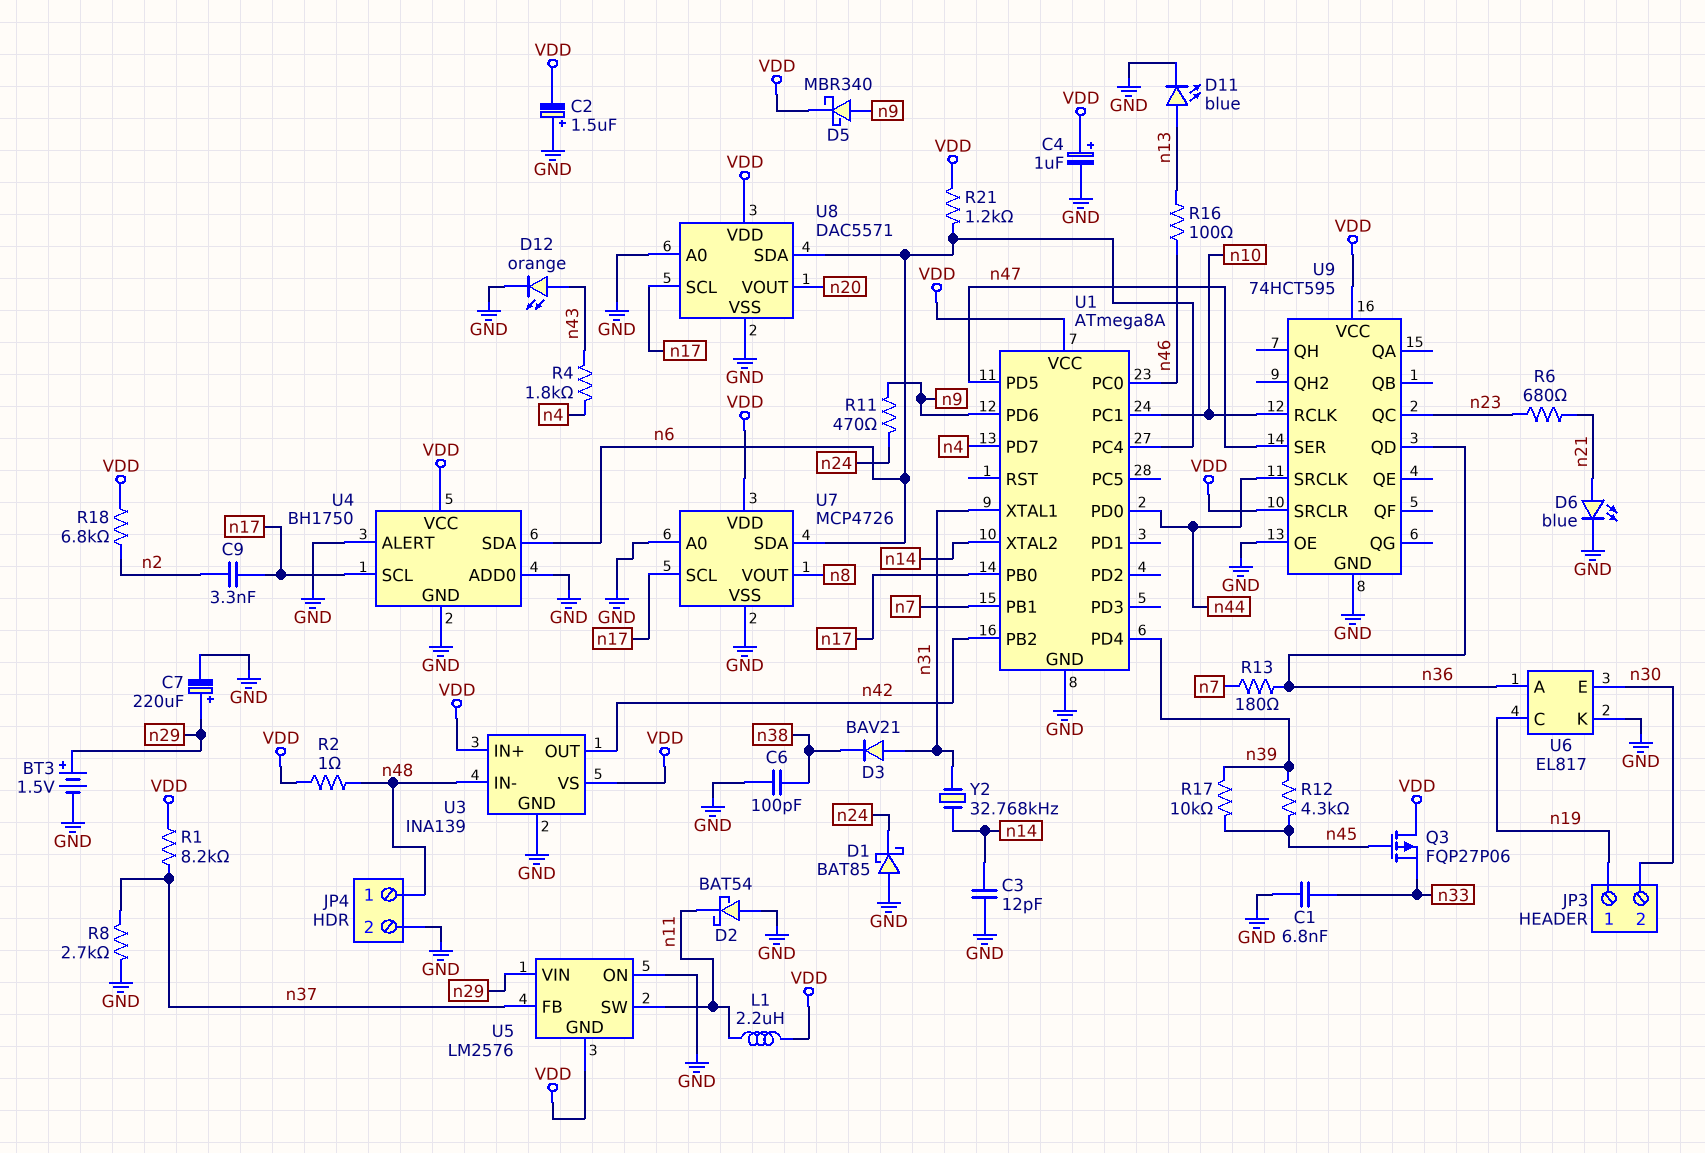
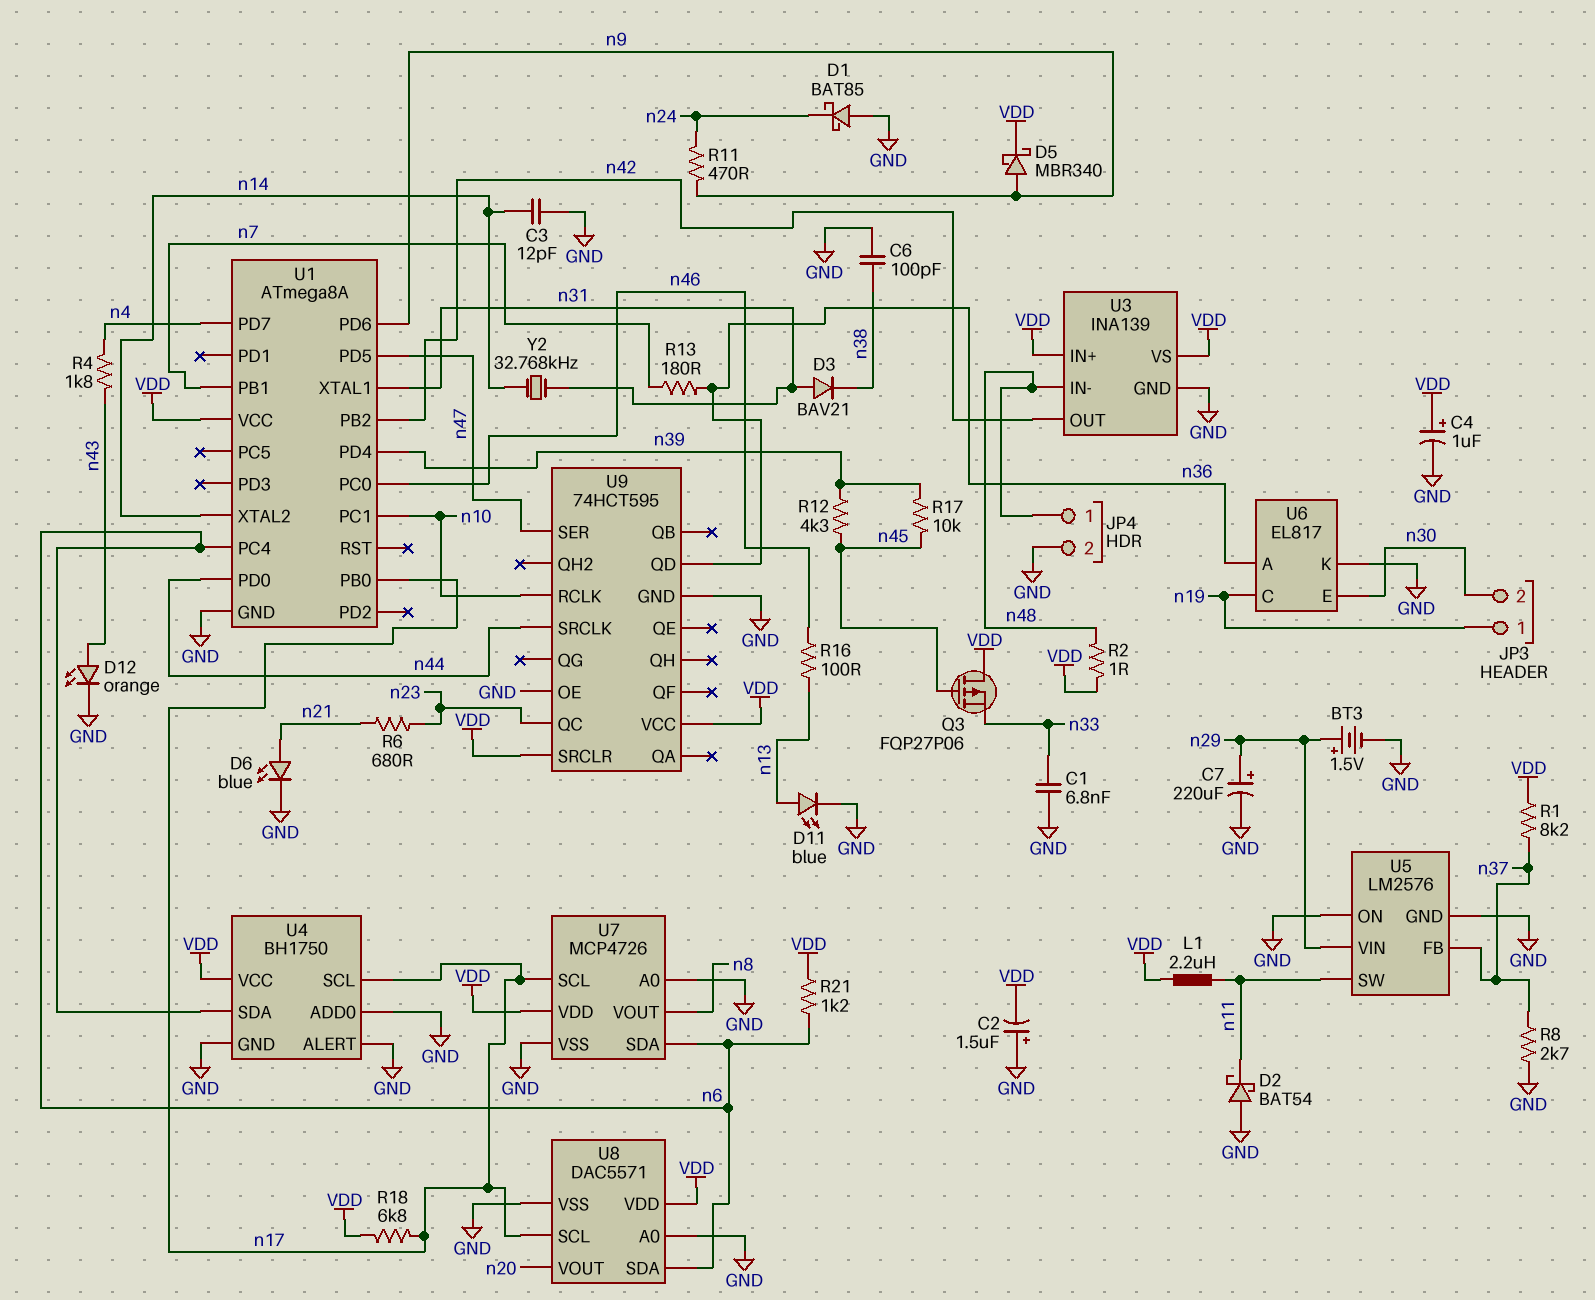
C9: 3.3nF (n2, n17) -> none
R18: 6.8k (VDD, n2) -> 6.8k (VDD, n17)
U5 pin GND: VDD -> GND

